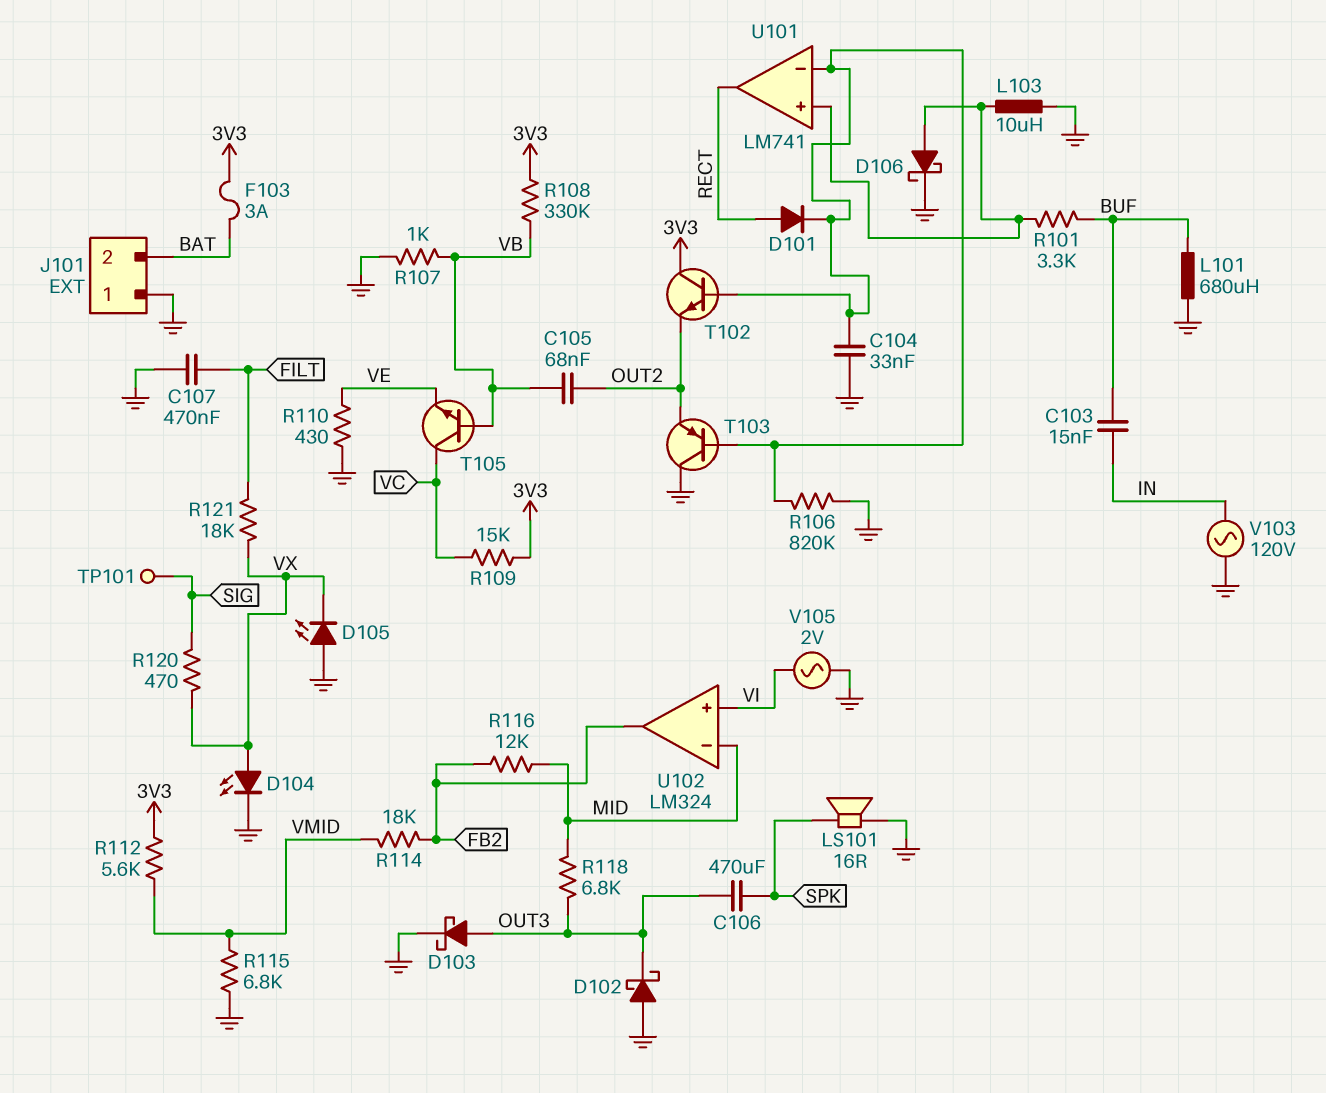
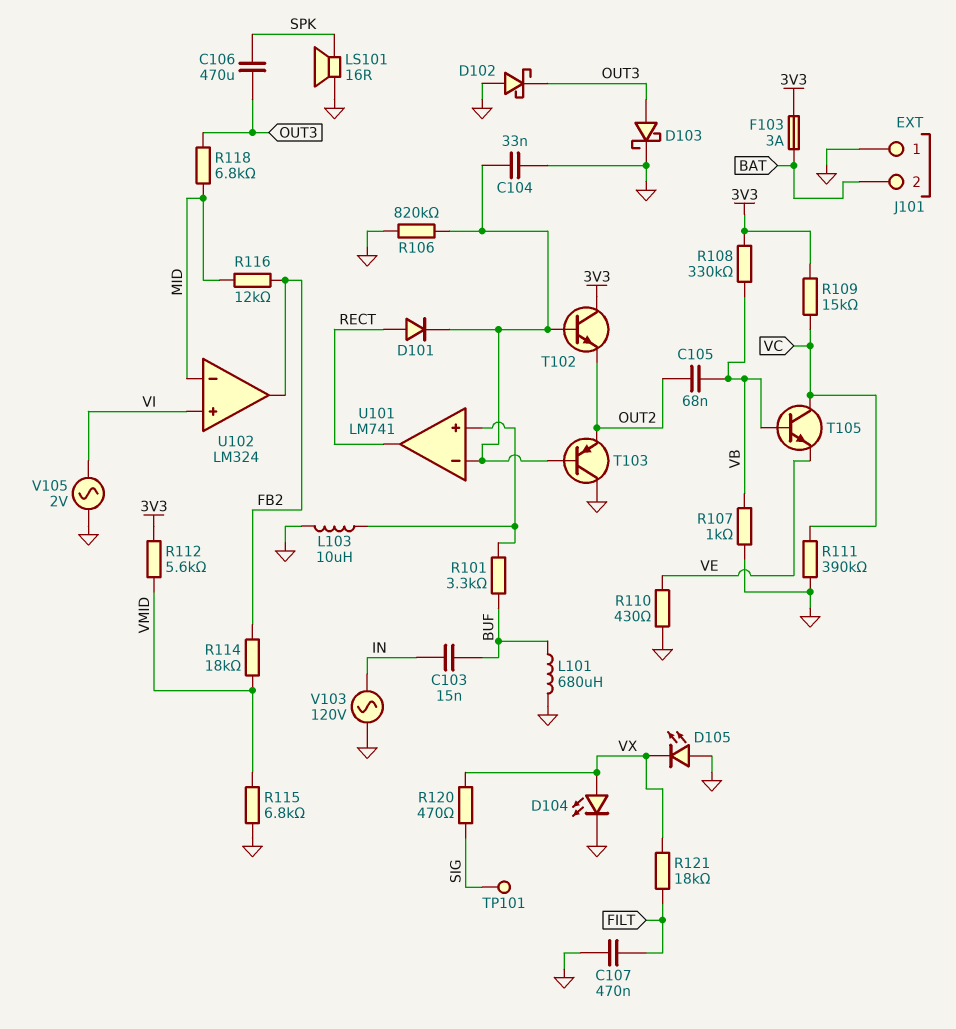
D106: schottky (A U101/in+, K GND) -> none
R111: none -> 390k (GND, VC)

